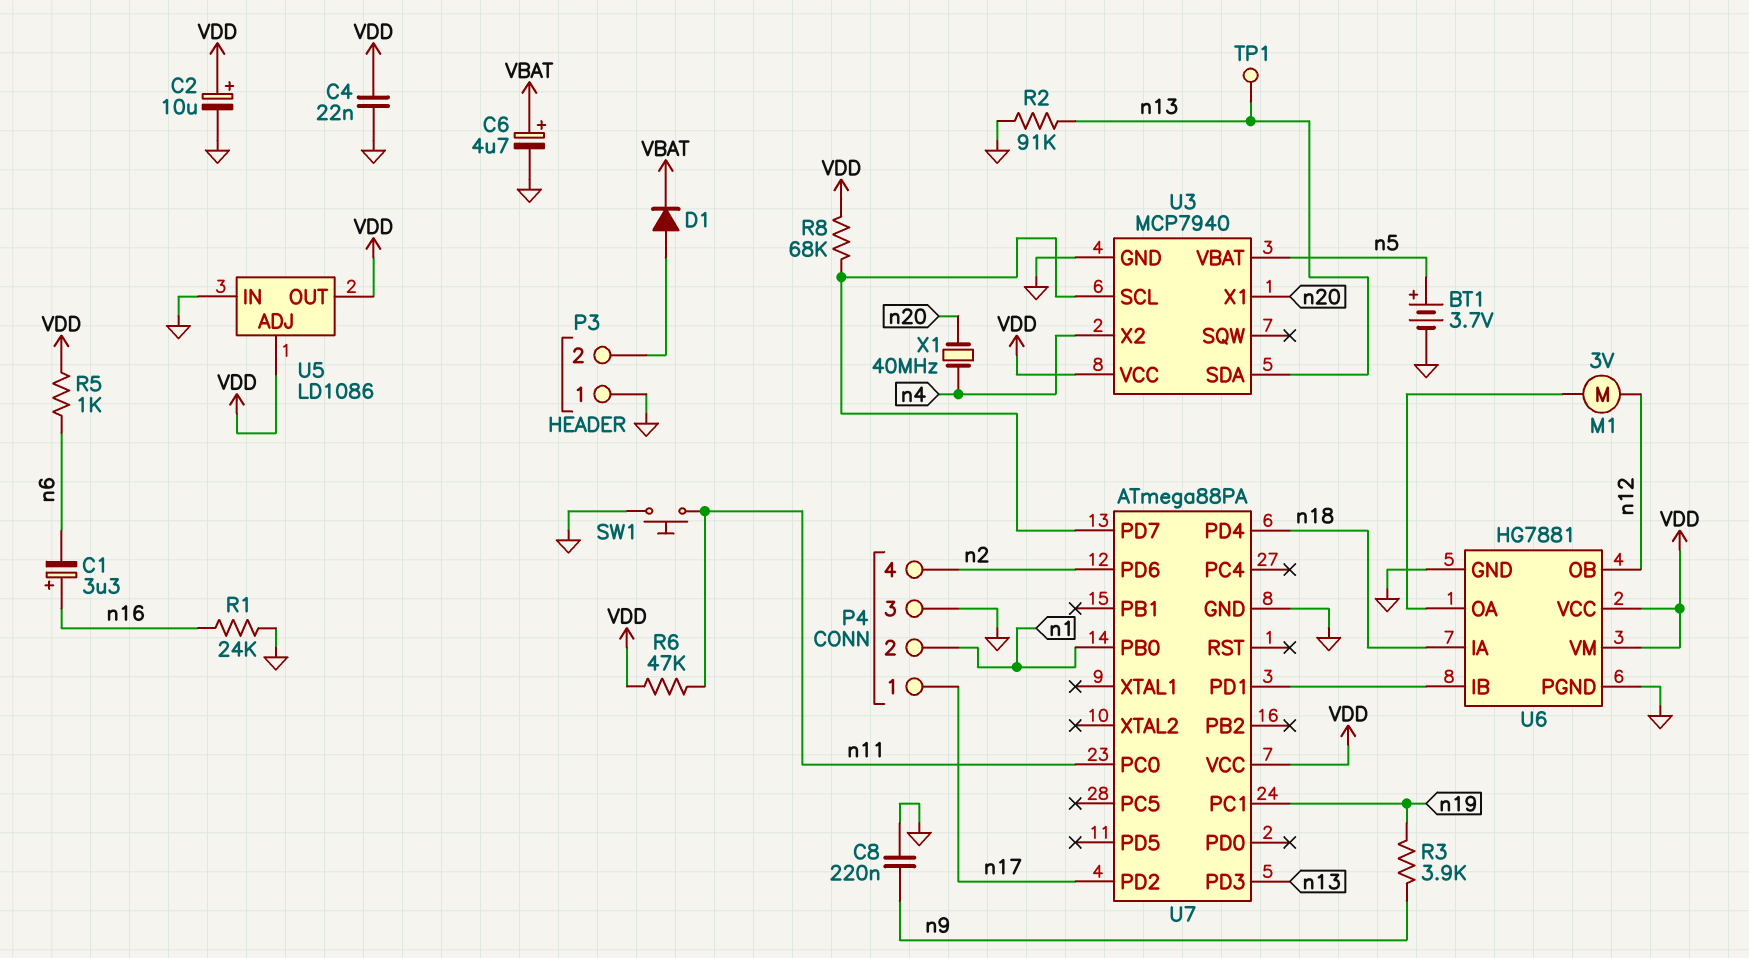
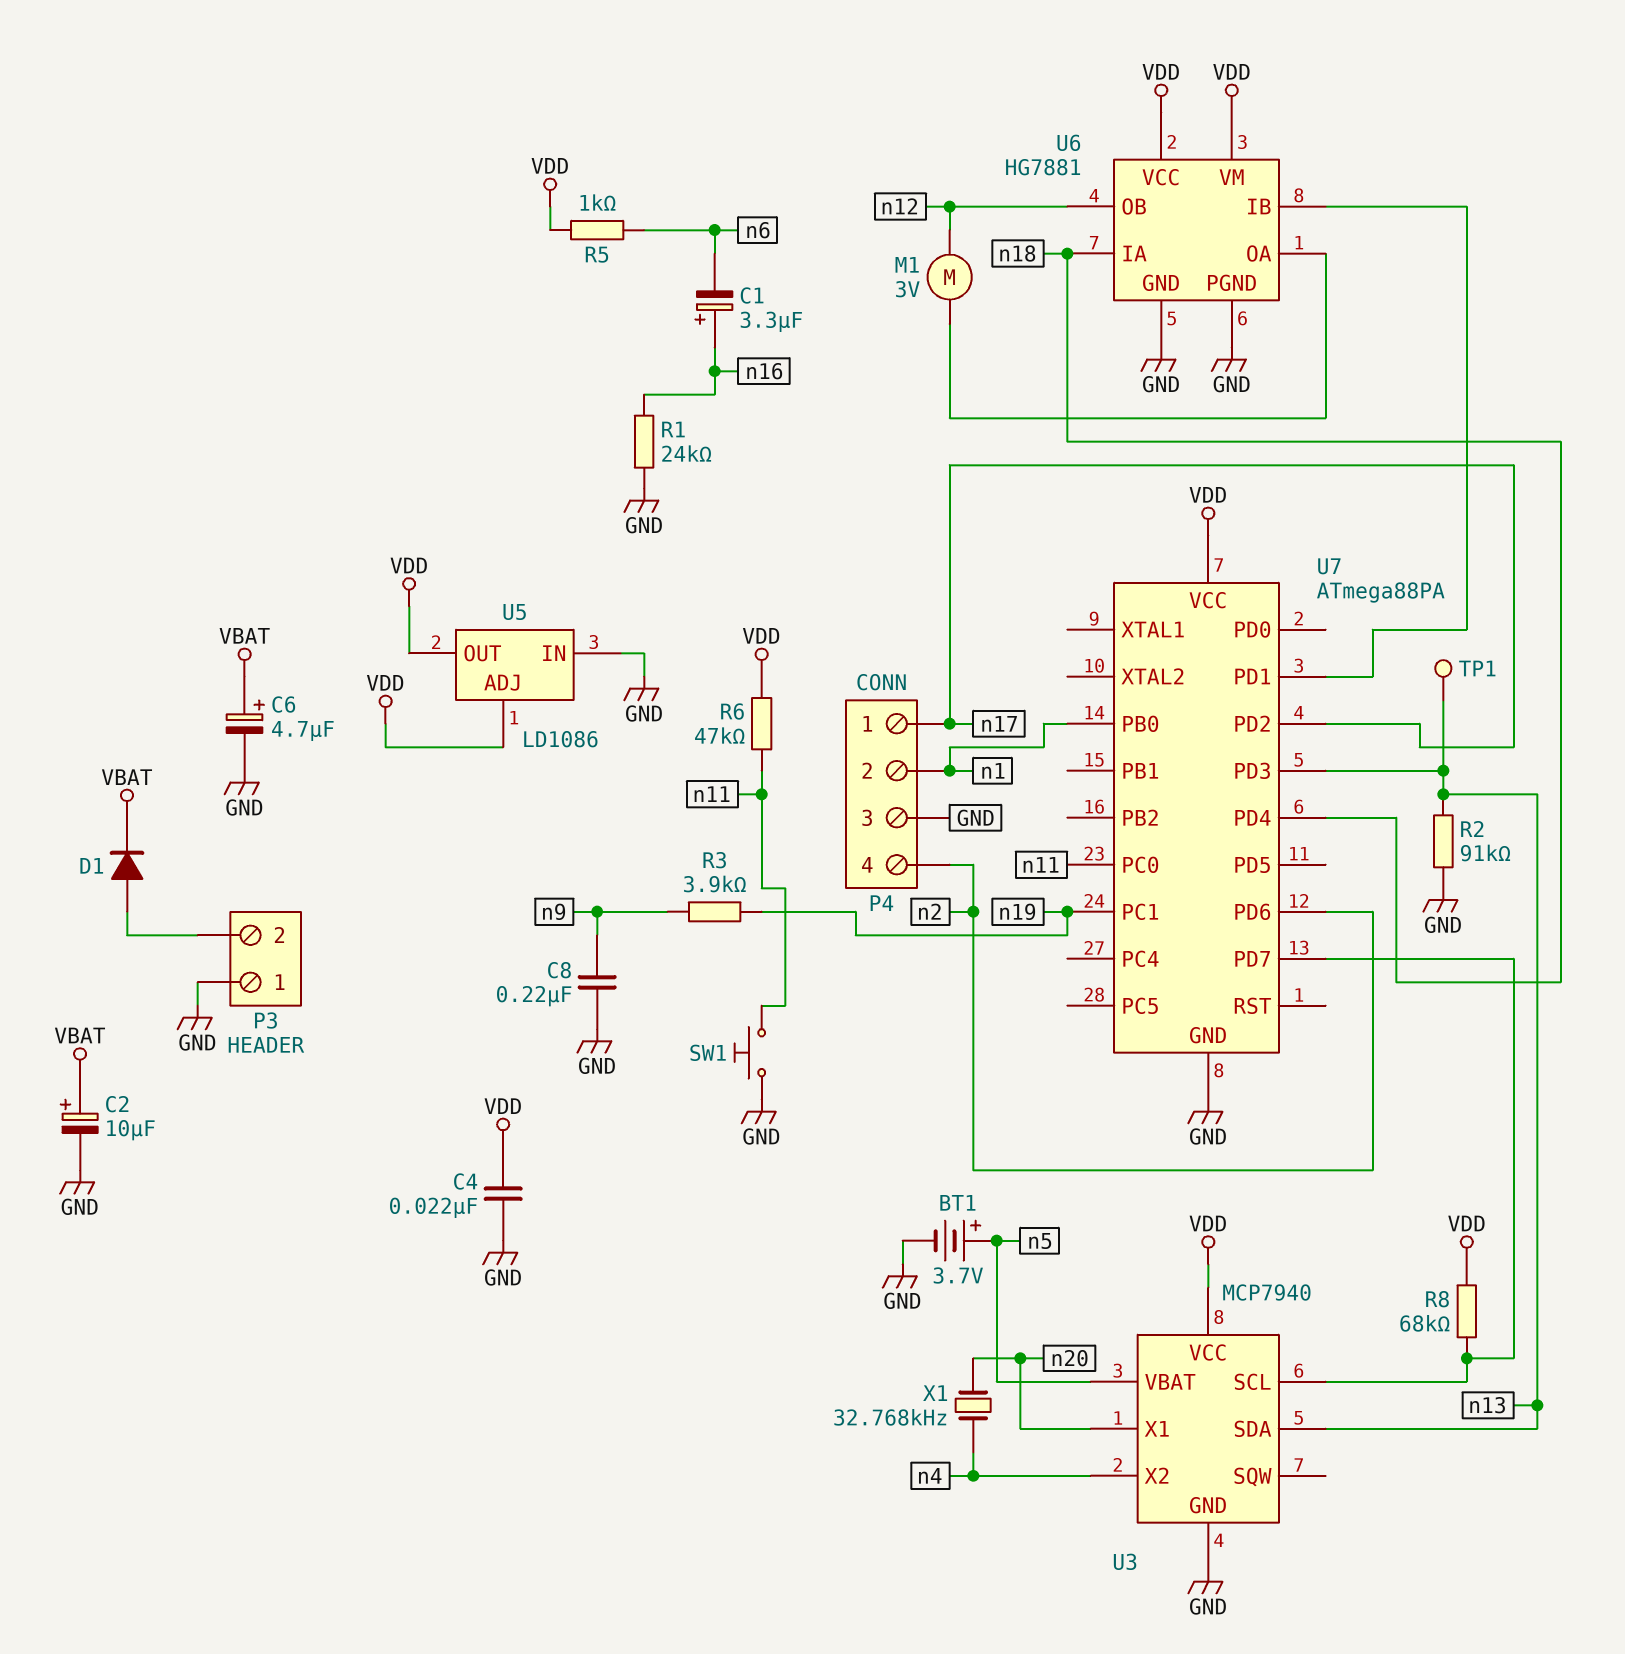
C2: 10uF (plus VDD, minus GND) -> 10uF (plus VBAT, minus GND)
X1: 40MHz (n4, n20) -> 32.768kHz (n4, n20)

